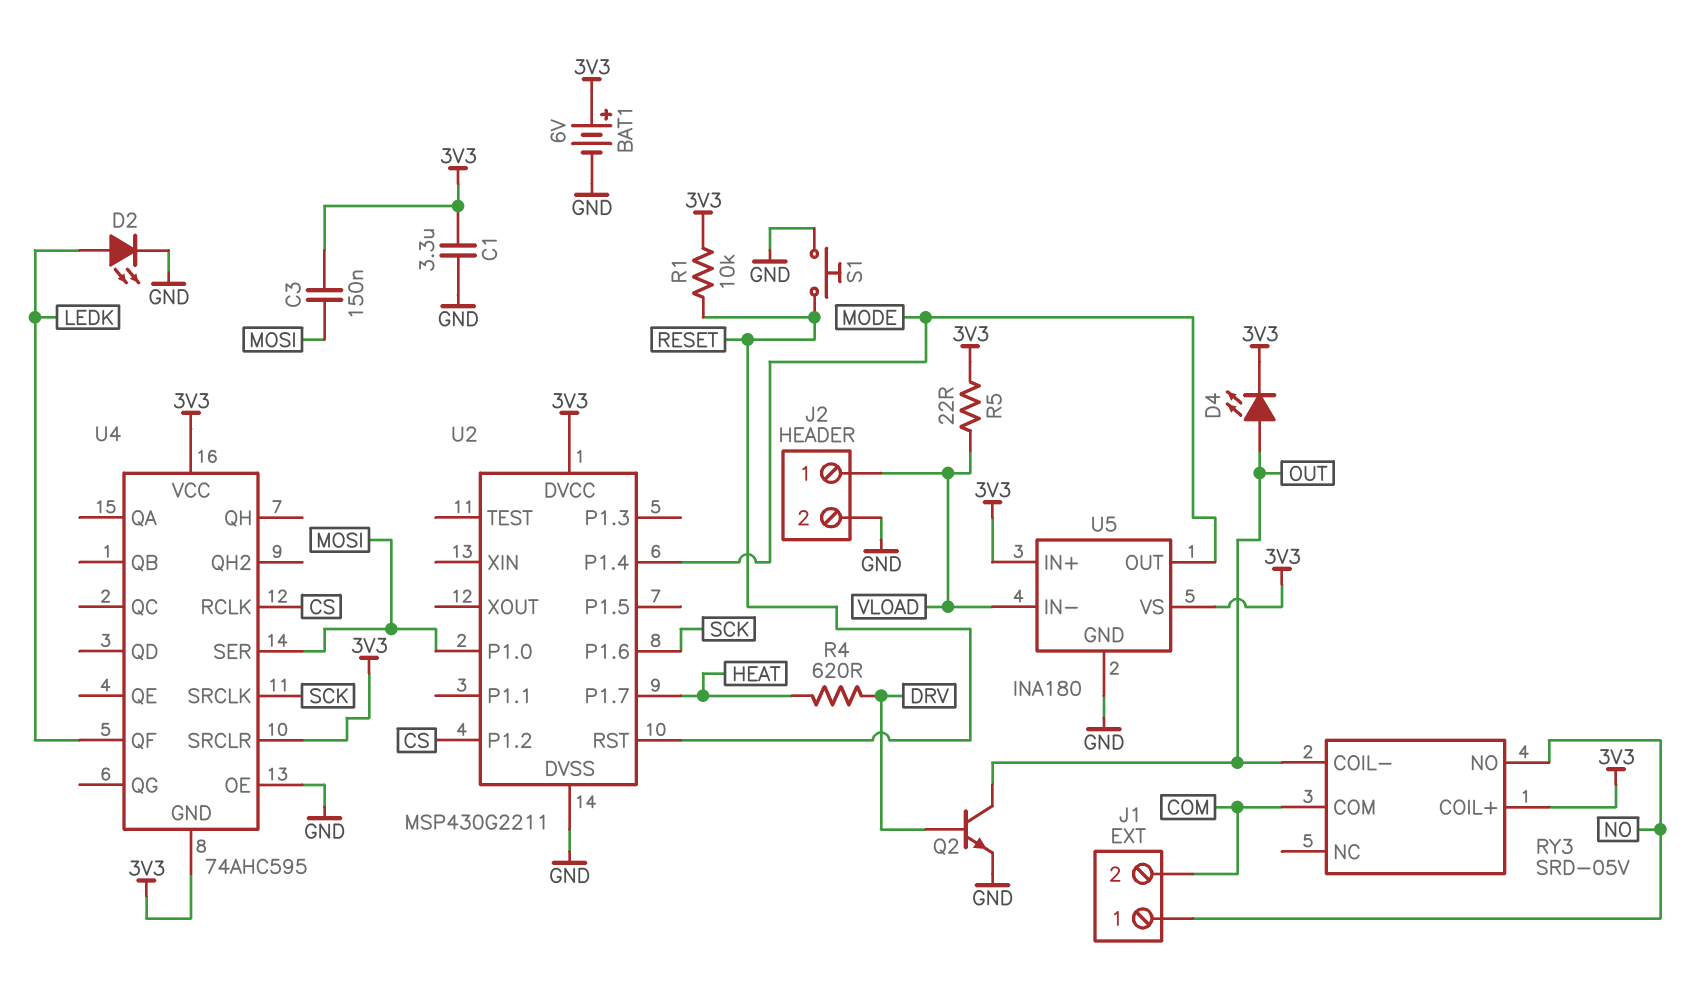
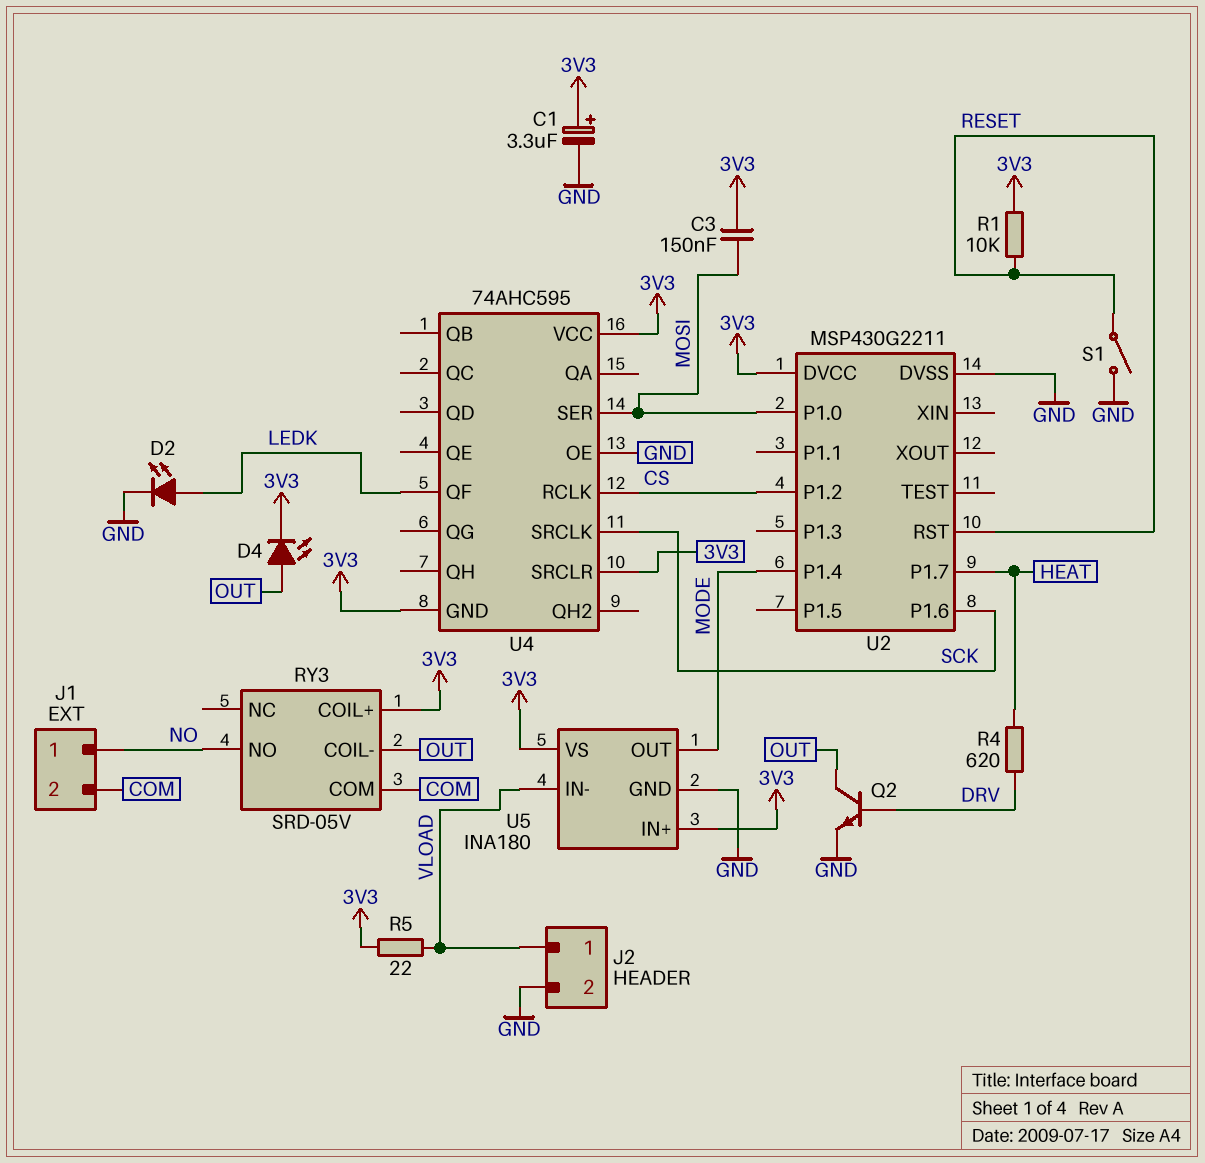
BAT1: 6V (plus 3V3, minus GND) -> none
C1: 3.3uF (3V3, GND) -> 3.3uF (plus 3V3, minus GND)
S1: button (GND, RESET) -> switch (GND, RESET)

